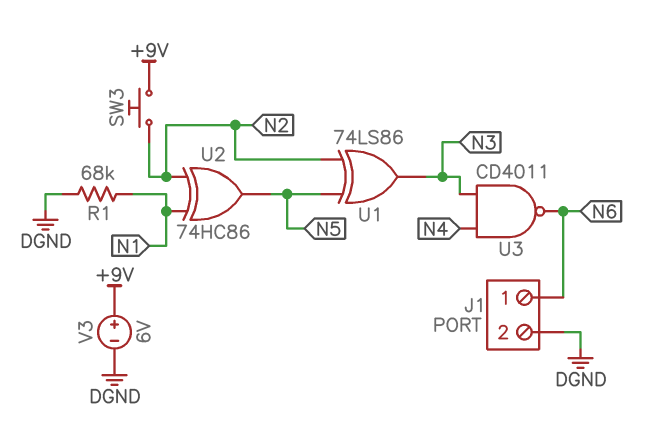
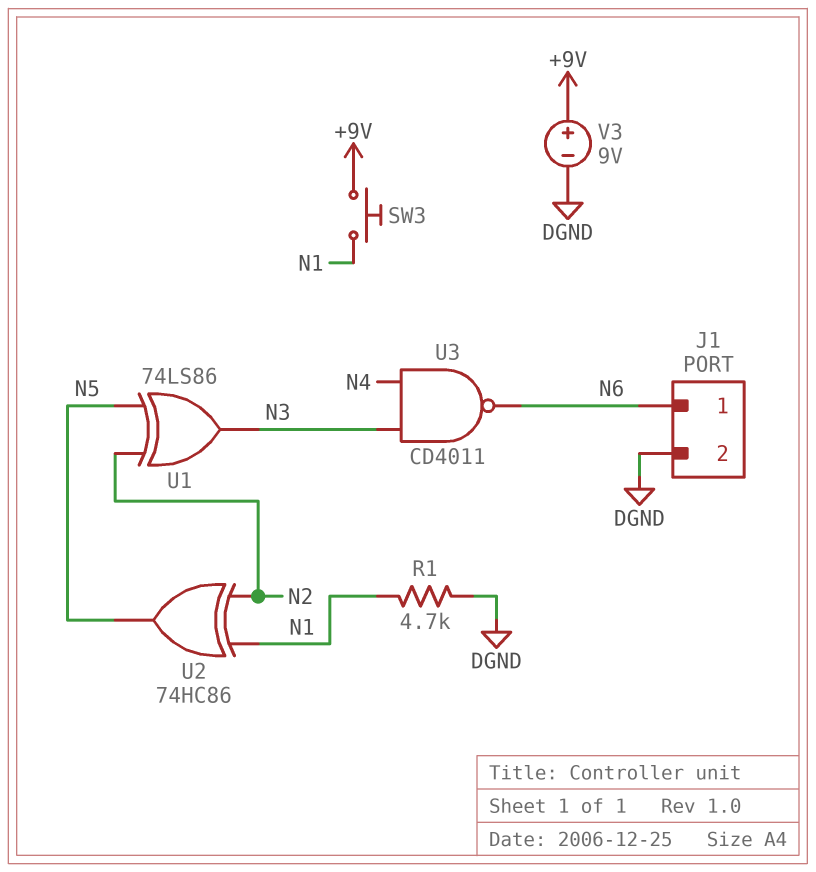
R1: 68k (DGND, N1) -> 4.7k (DGND, N1)
SW3: button (+9V, N2) -> button (+9V, N1)
V3: 6V (plus +9V, minus DGND) -> 9V (plus +9V, minus DGND)

